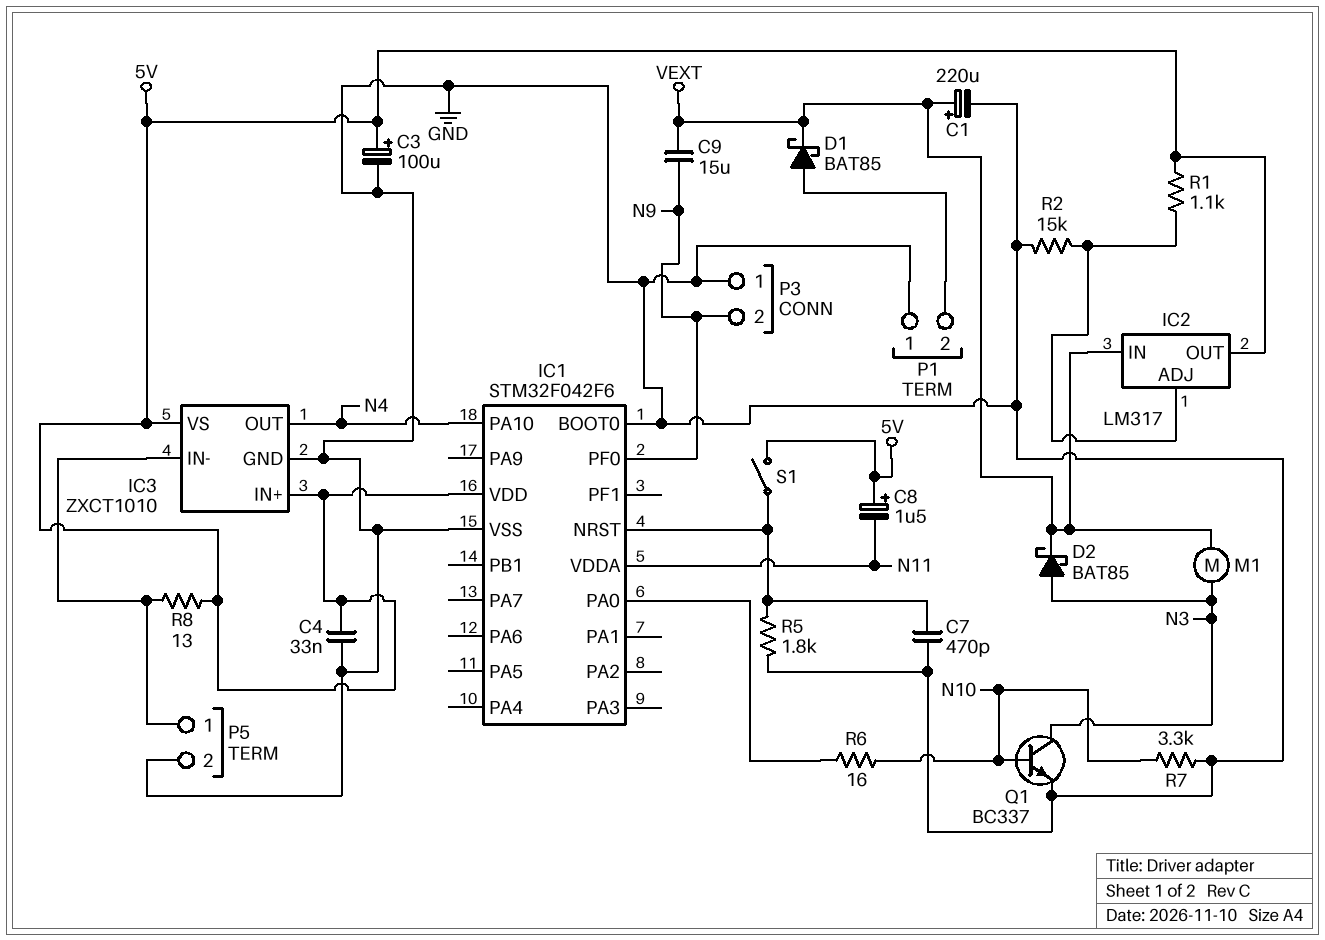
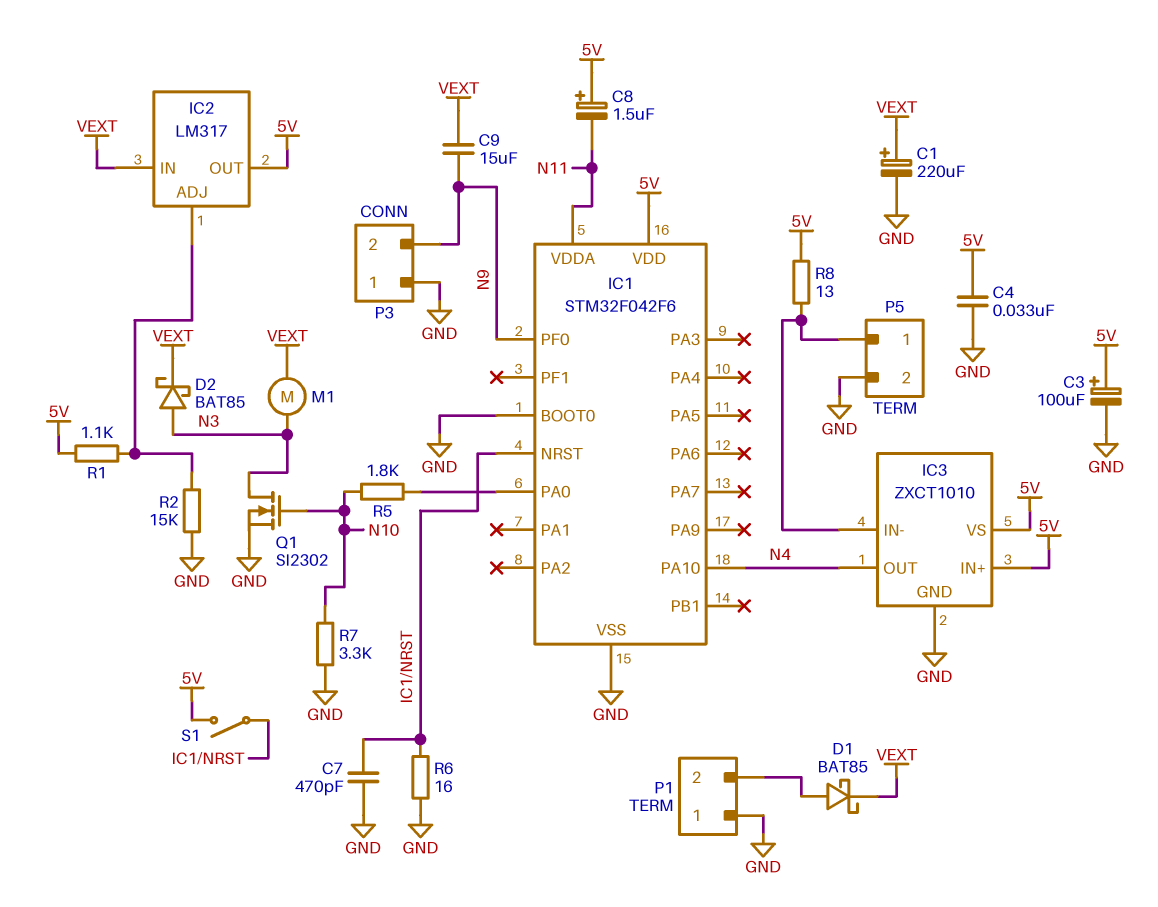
Q1: NPN BC337 (B N10, C N3, E GND) -> NMOS SI2302 (G N10, D N3, S GND)
R5: 1.8k (GND, IC1/NRST) -> 1.8k (IC1/PA0, N10)
R6: 16 (IC1/PA0, N10) -> 16 (GND, IC1/NRST)

